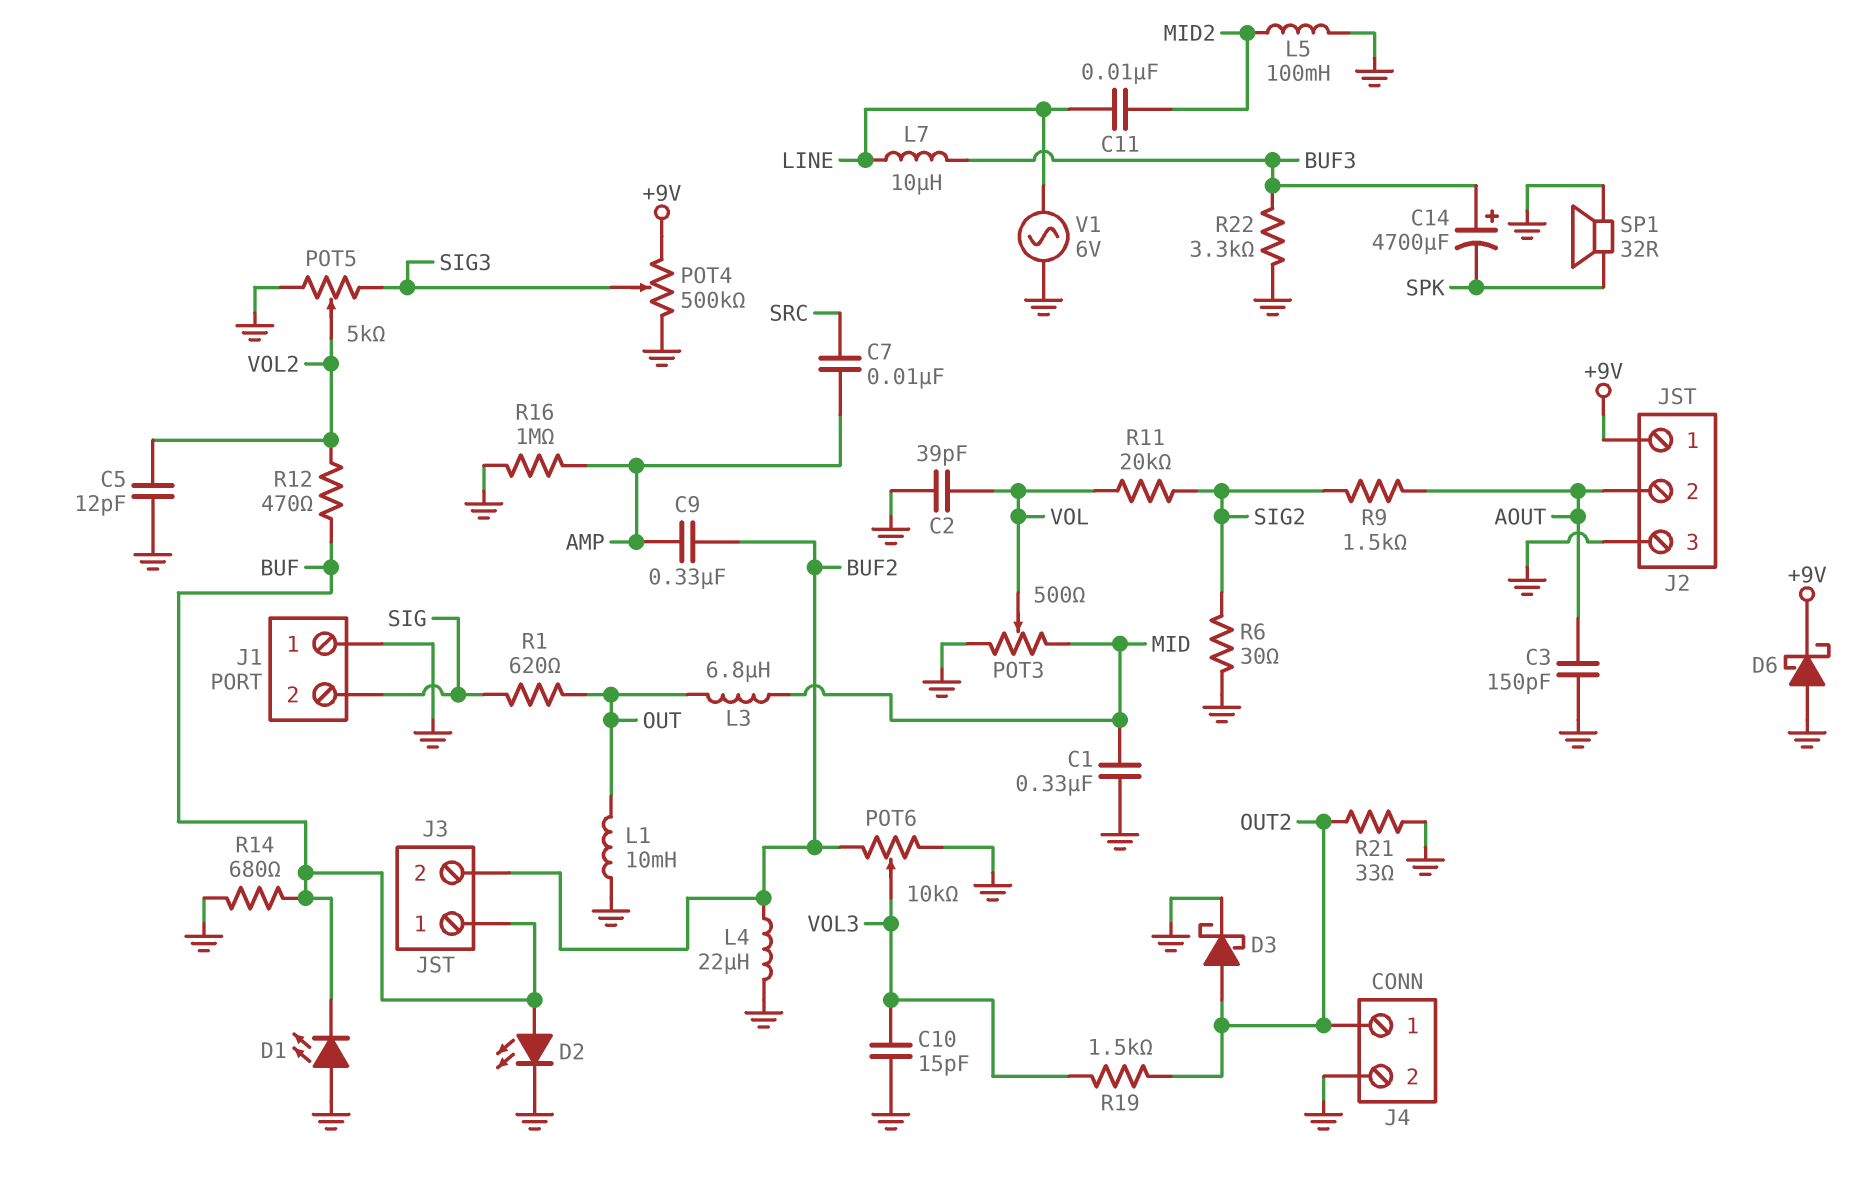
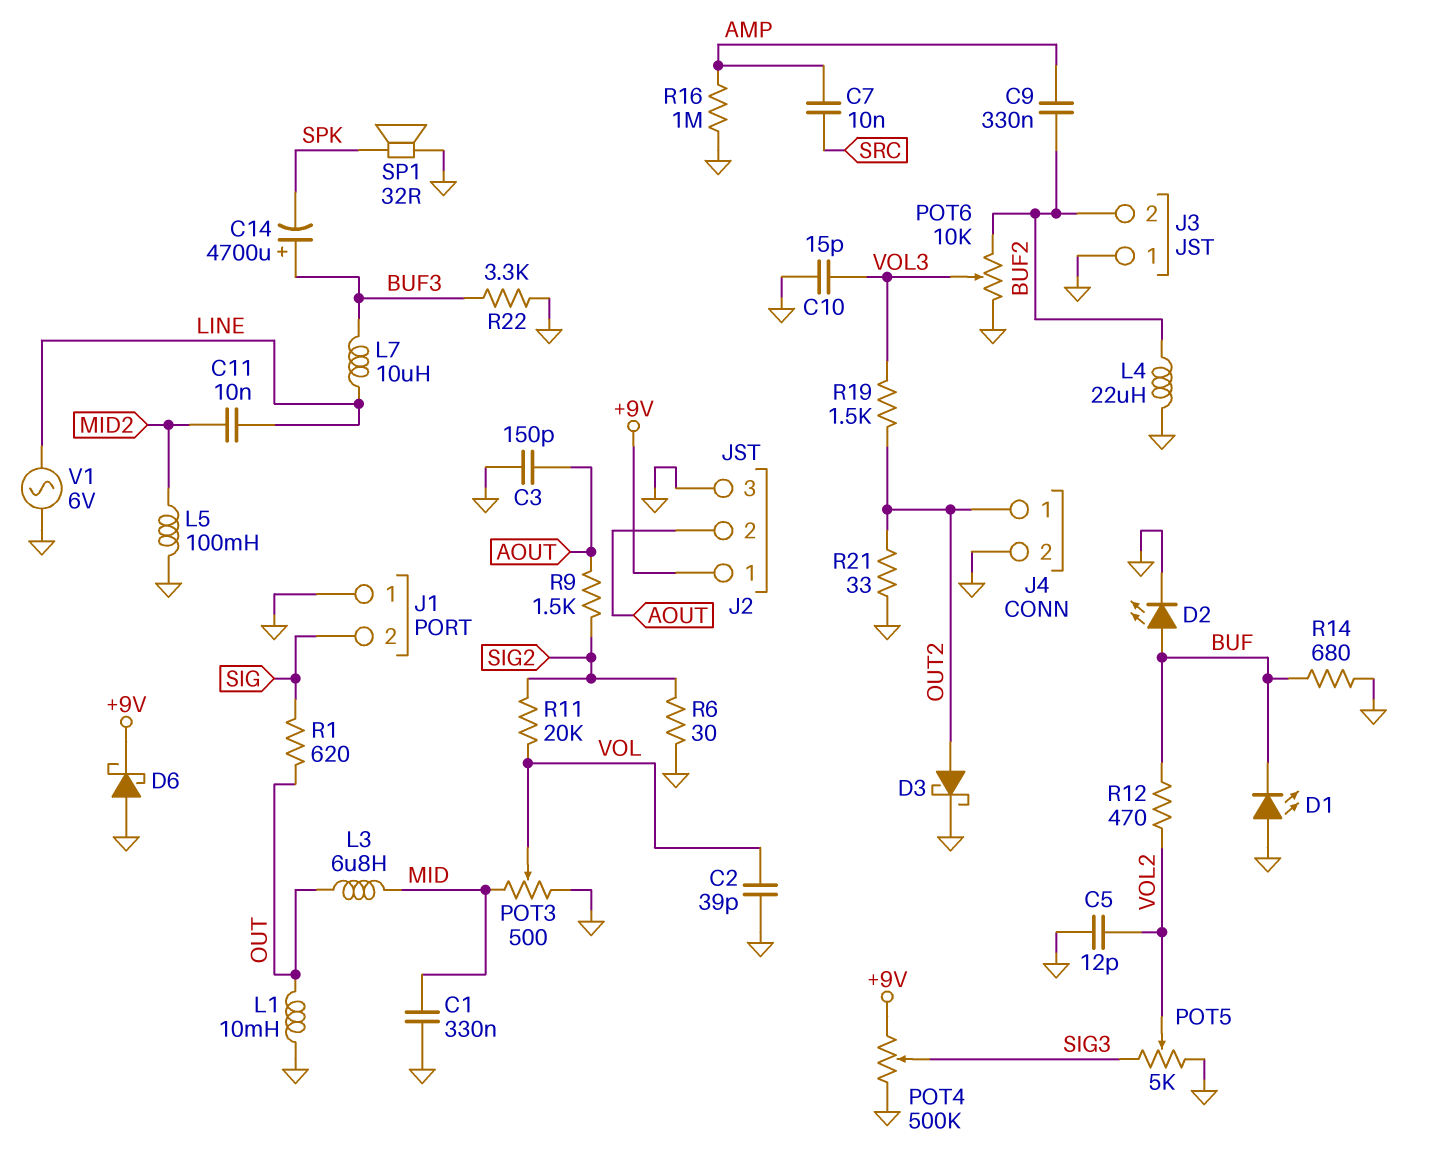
J3 pin 1: BUF -> GND

